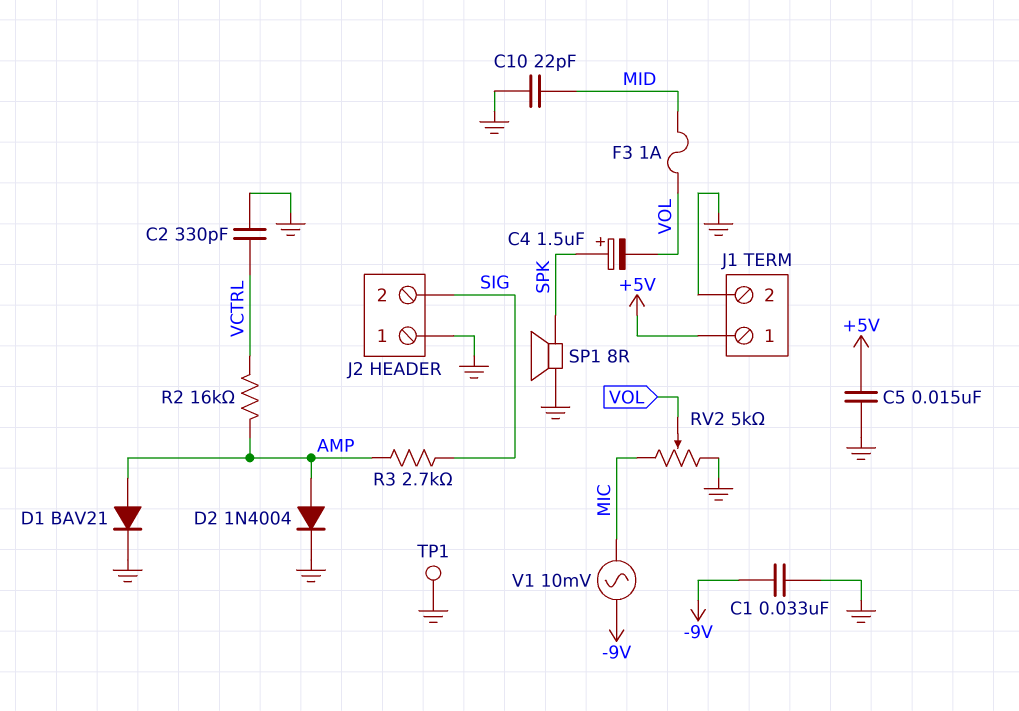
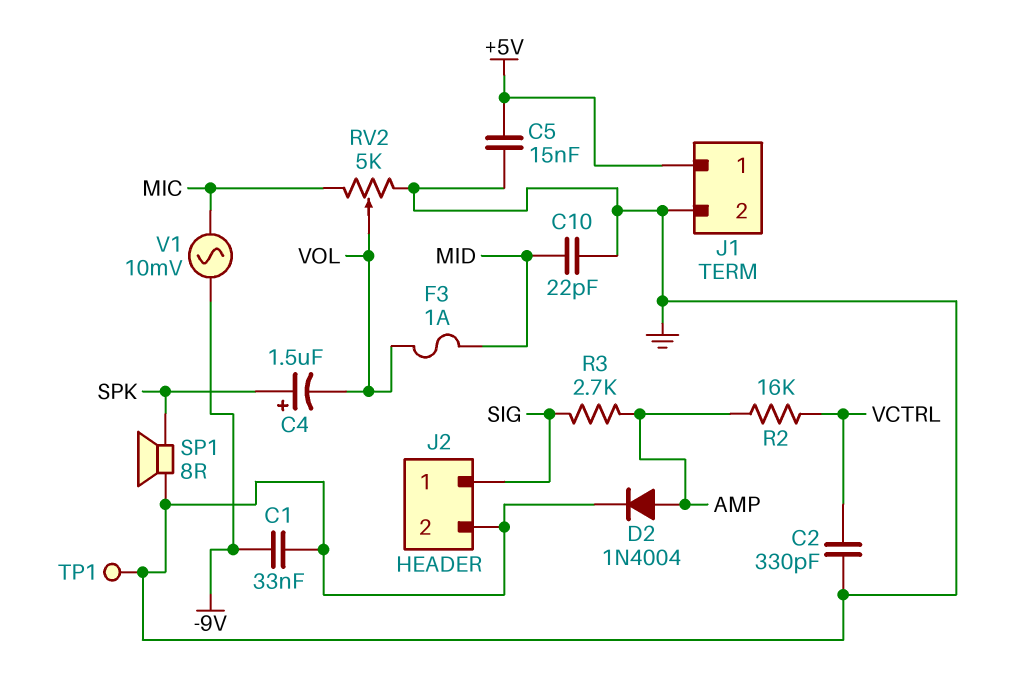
D1: diode BAV21 (A AMP, K GND) -> none
J2 pin 1: GND -> SIG
J2 pin 2: SIG -> GND

